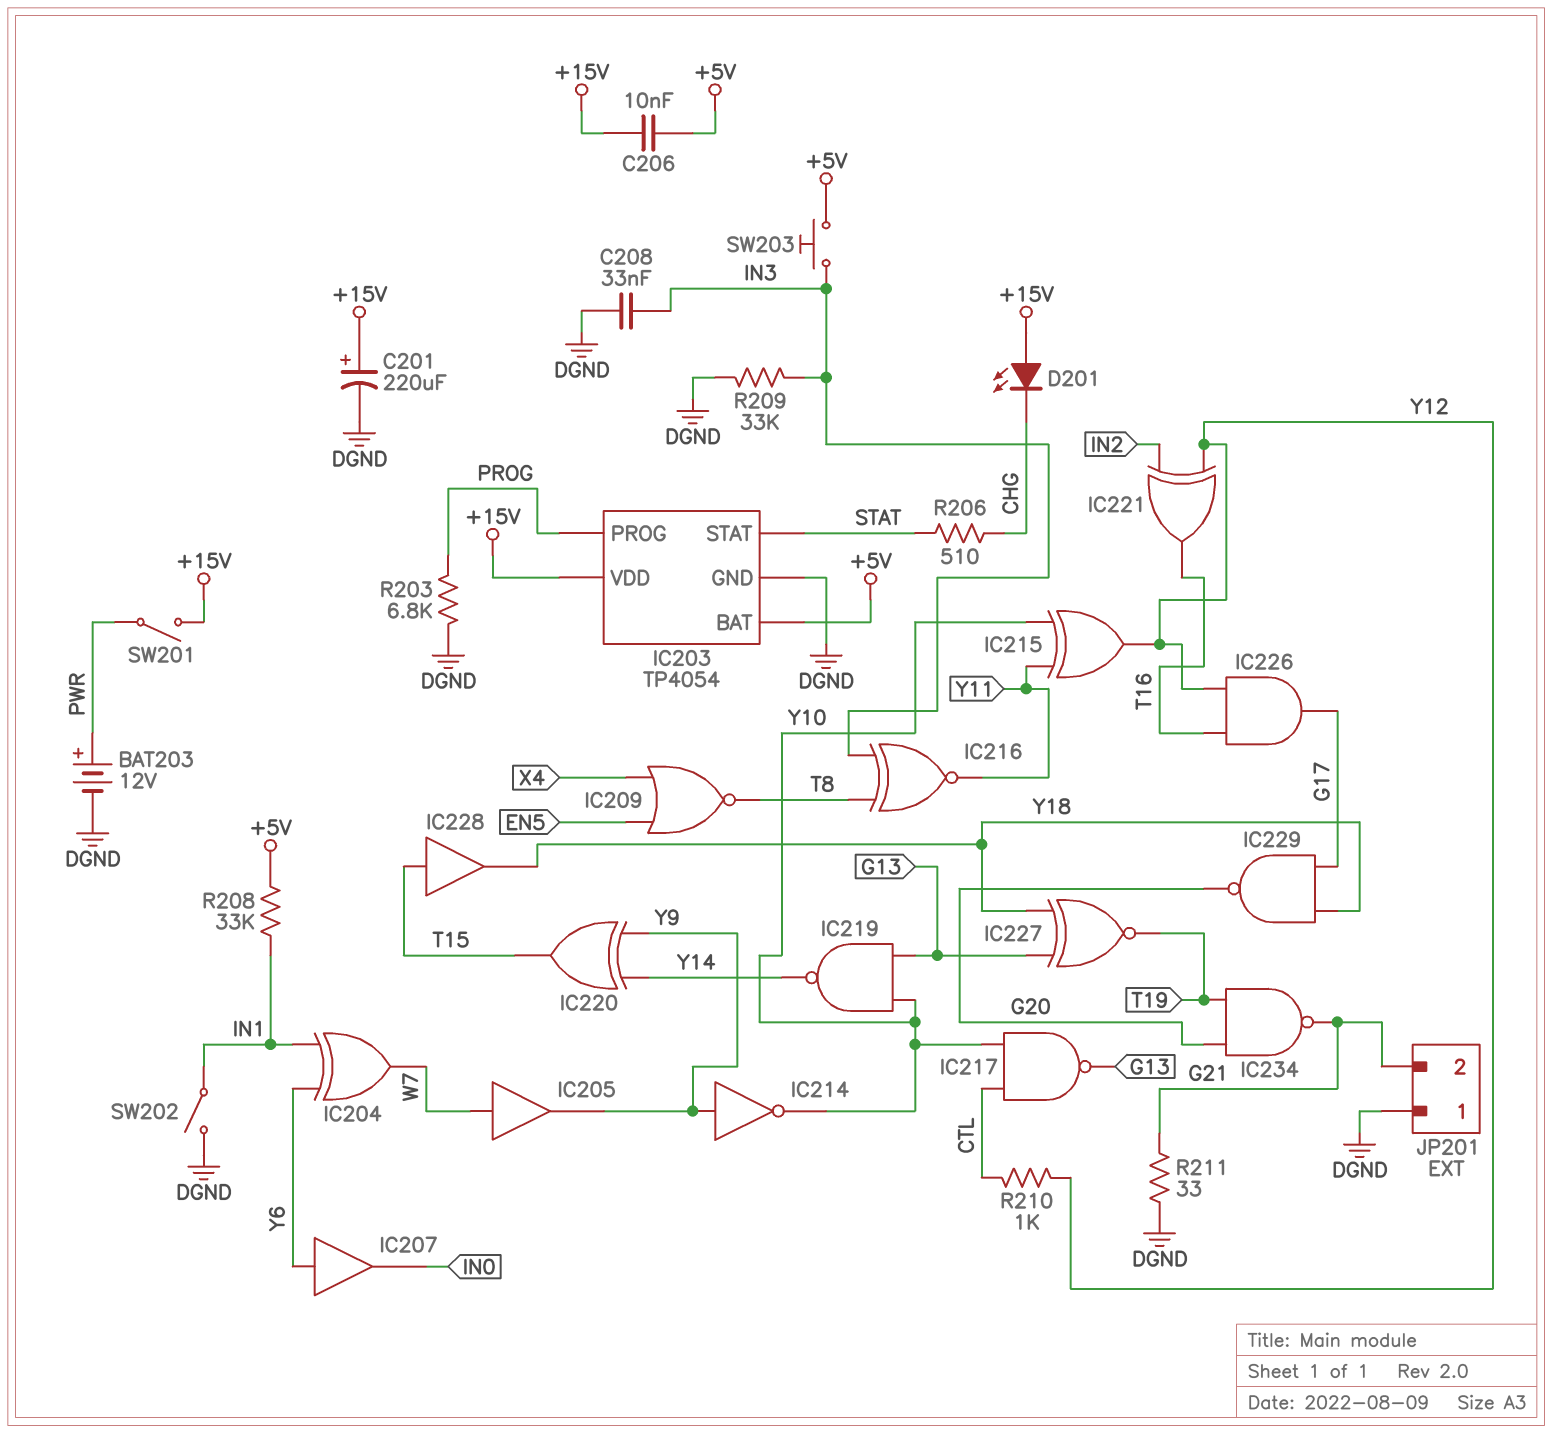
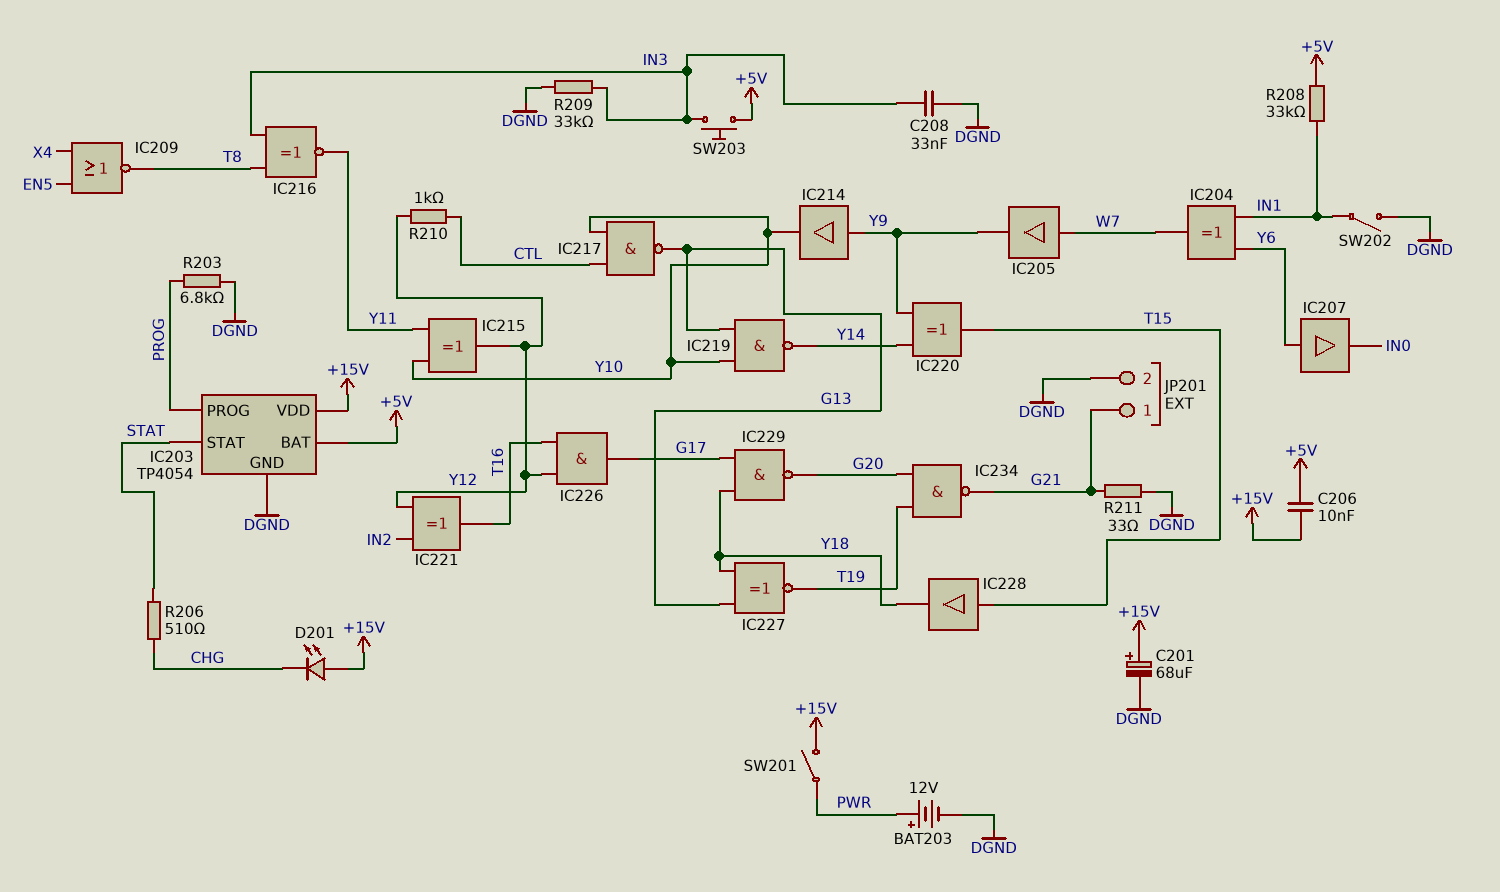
C201: 220uF (plus +15V, minus DGND) -> 68uF (plus +15V, minus DGND)
IC214: NOT (in Y9, out Y10) -> buffer (in Y9, out Y10)
JP201 pin 1: DGND -> G21
JP201 pin 2: G21 -> DGND

